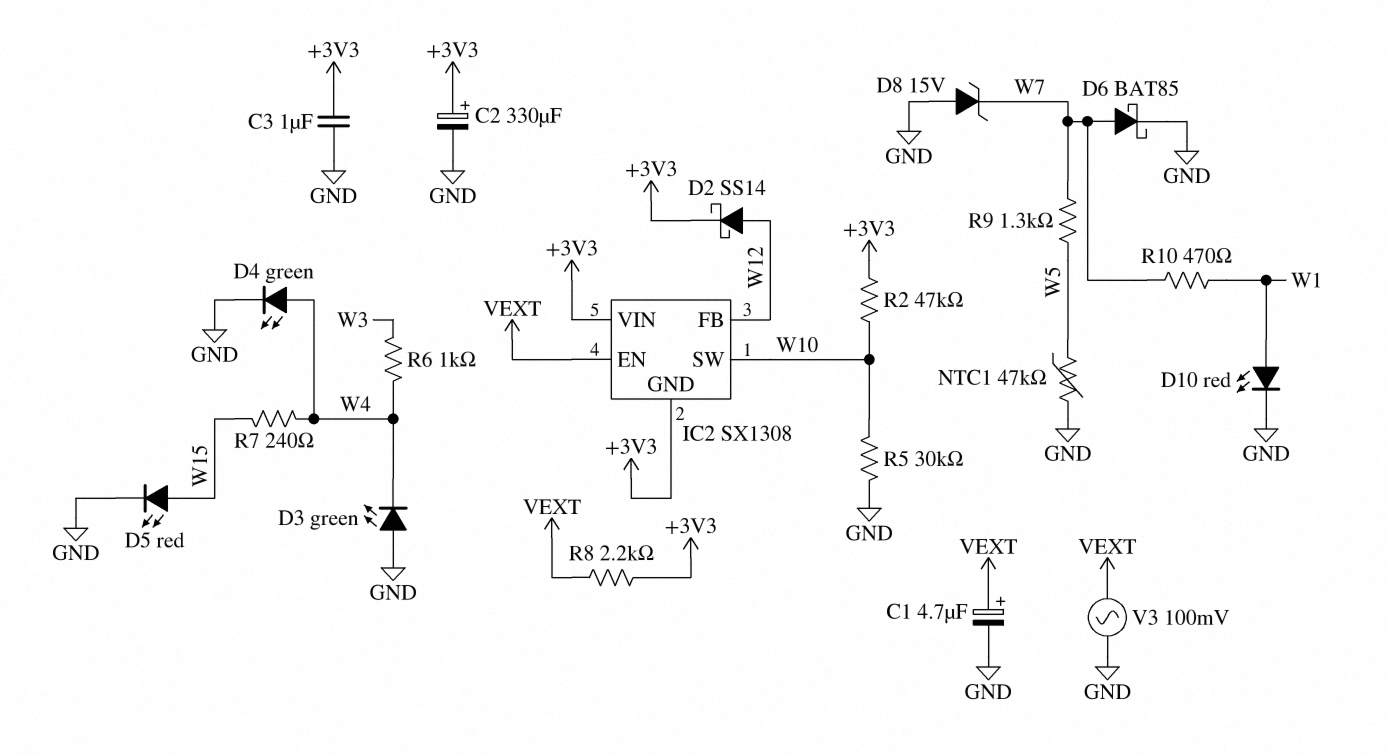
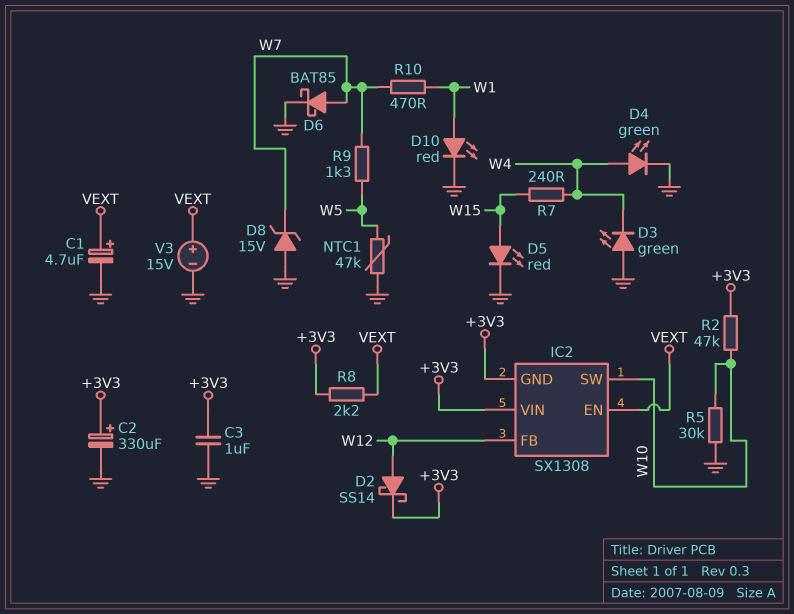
R6: 1k (W3, W4) -> none
V3: AC 100mV (GND, VEXT) -> 15V (plus VEXT, minus GND)

